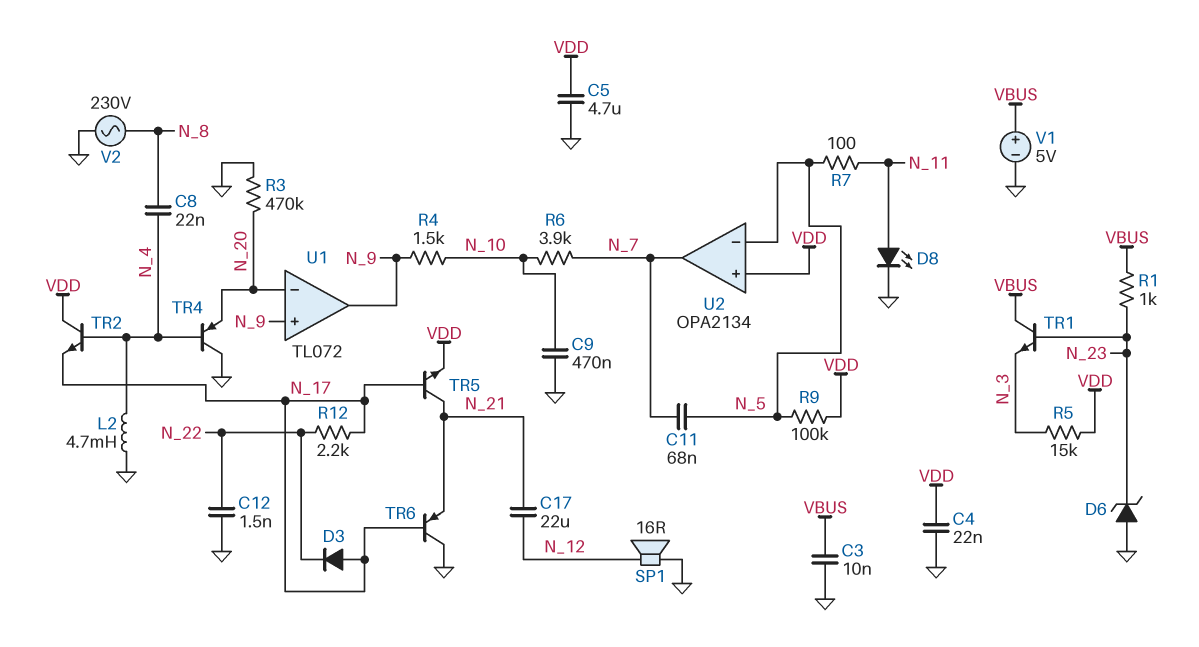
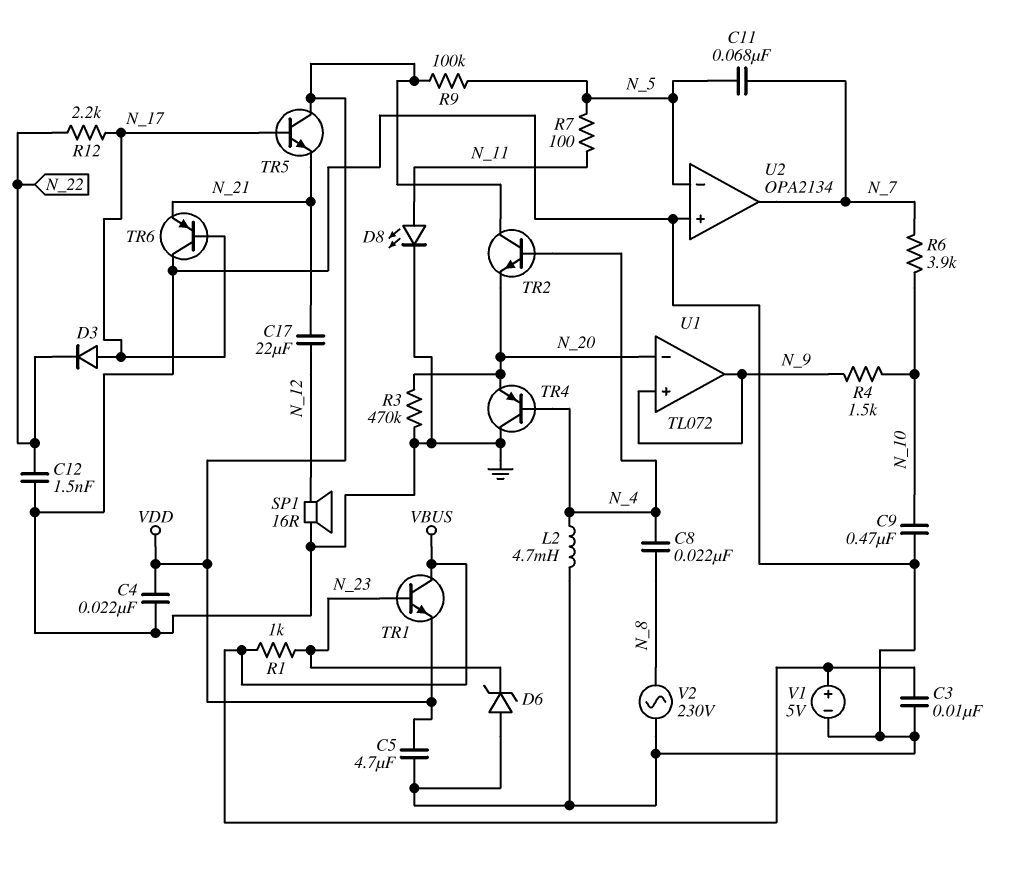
R5: 15k (N_3, VDD) -> none
TR1: NPN (B N_23, C VBUS, E N_3) -> NPN (B N_23, C VBUS, E VDD)
TR2: NPN (B N_4, C VDD, E N_17) -> NPN (B N_4, C VDD, E N_20)
TR5: NPN (B N_17, C N_21, E VDD) -> NPN (B N_17, C VDD, E N_21)
U2 pin in+: VDD -> GND

